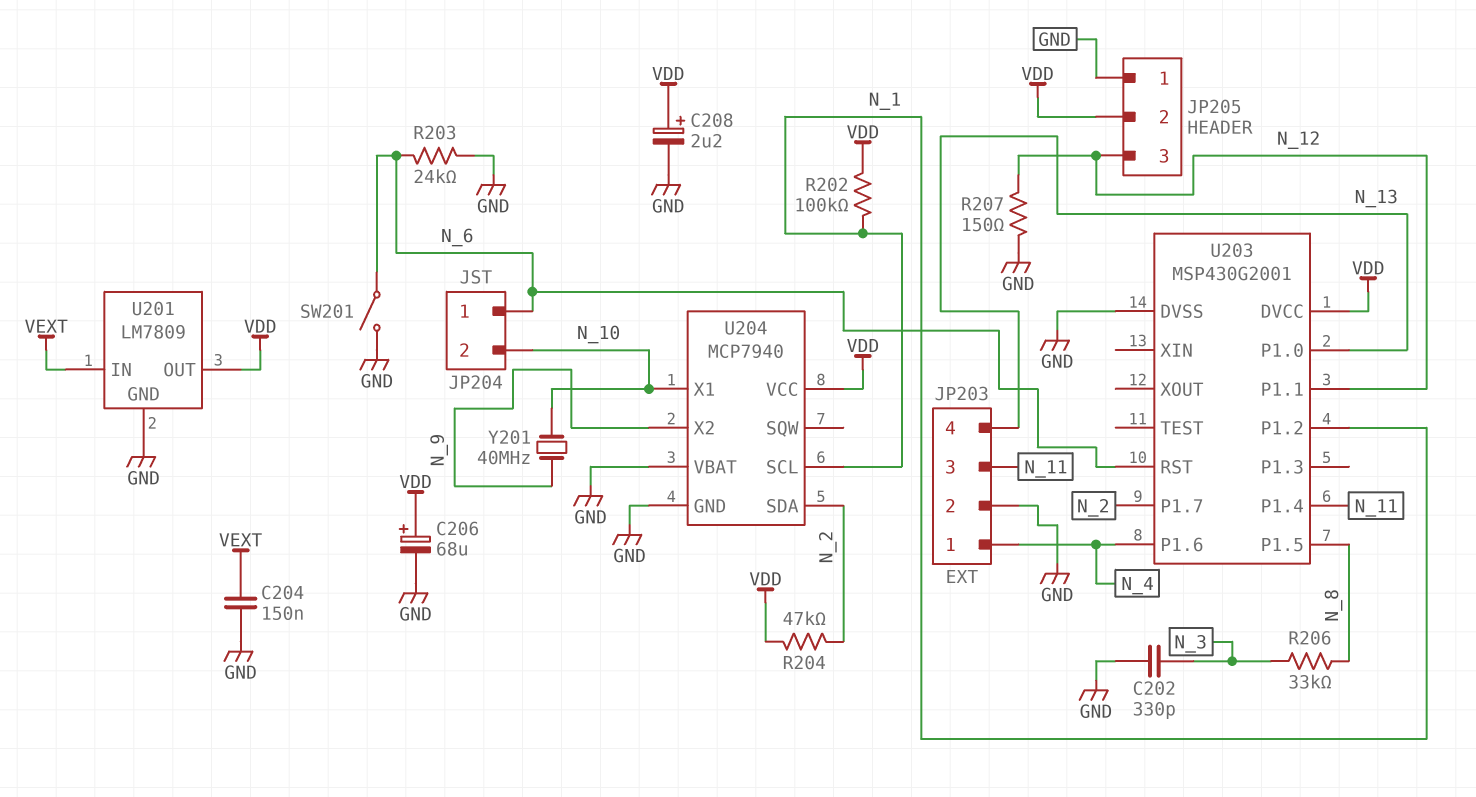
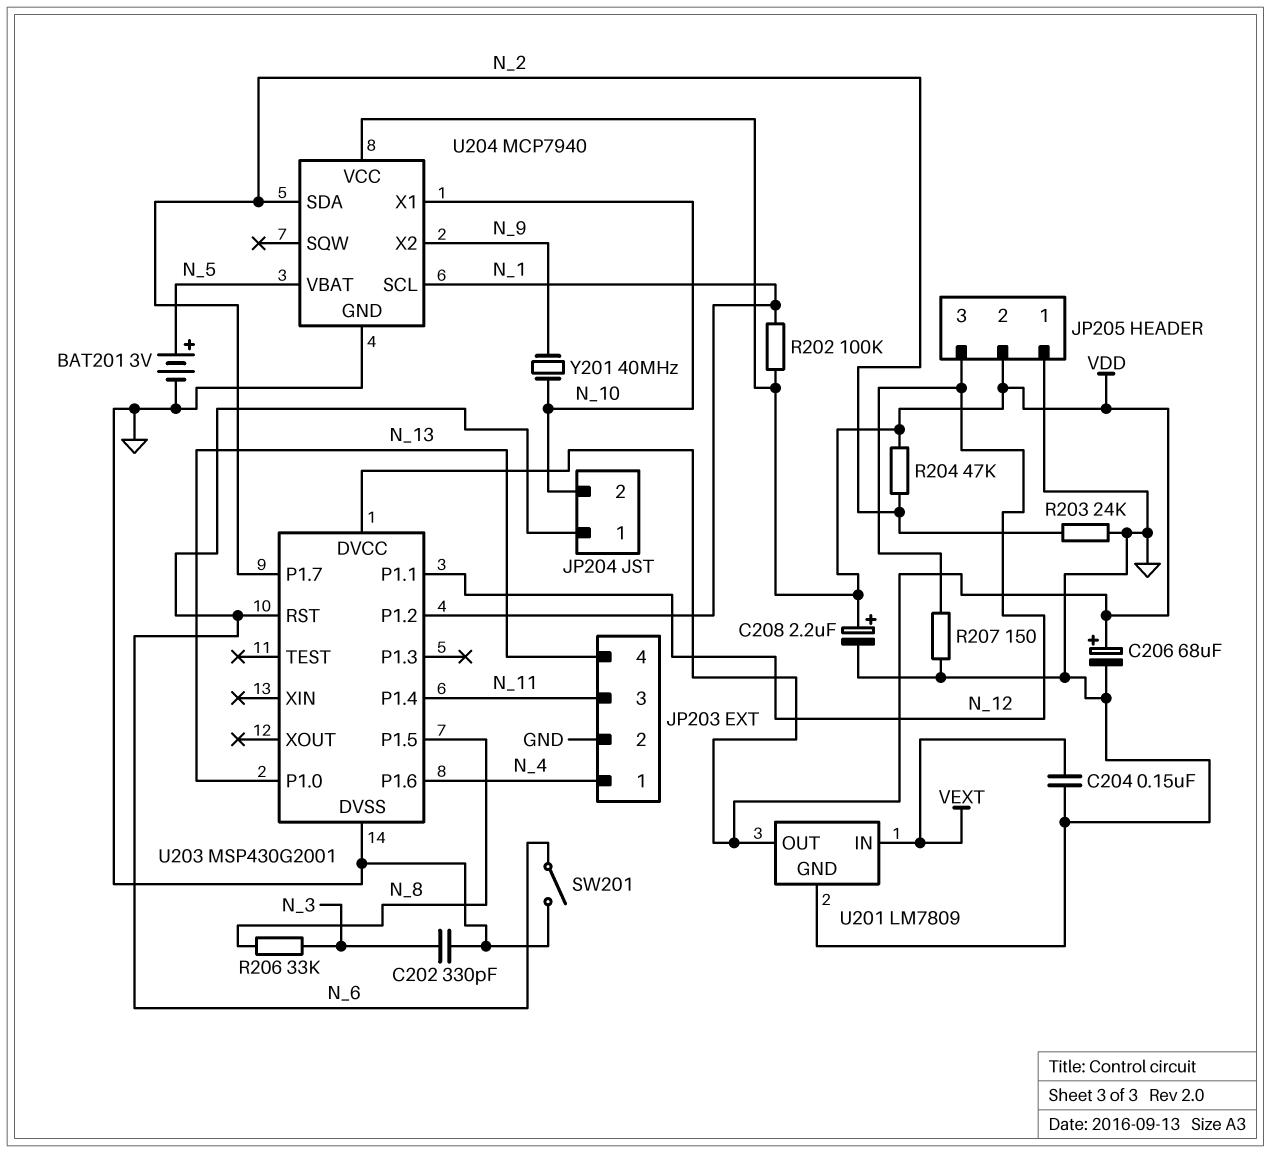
BAT201: none -> 3V (plus N_5, minus GND)
R203: 24k (GND, N_6) -> 24k (GND, N_2)
U204 pin VBAT: GND -> N_5

